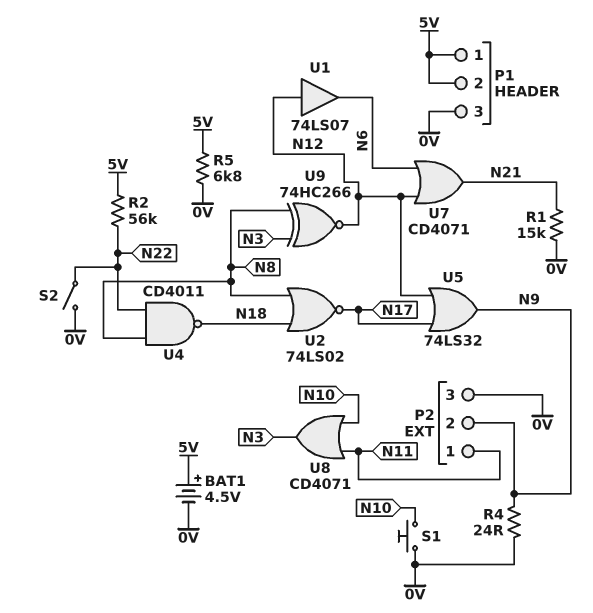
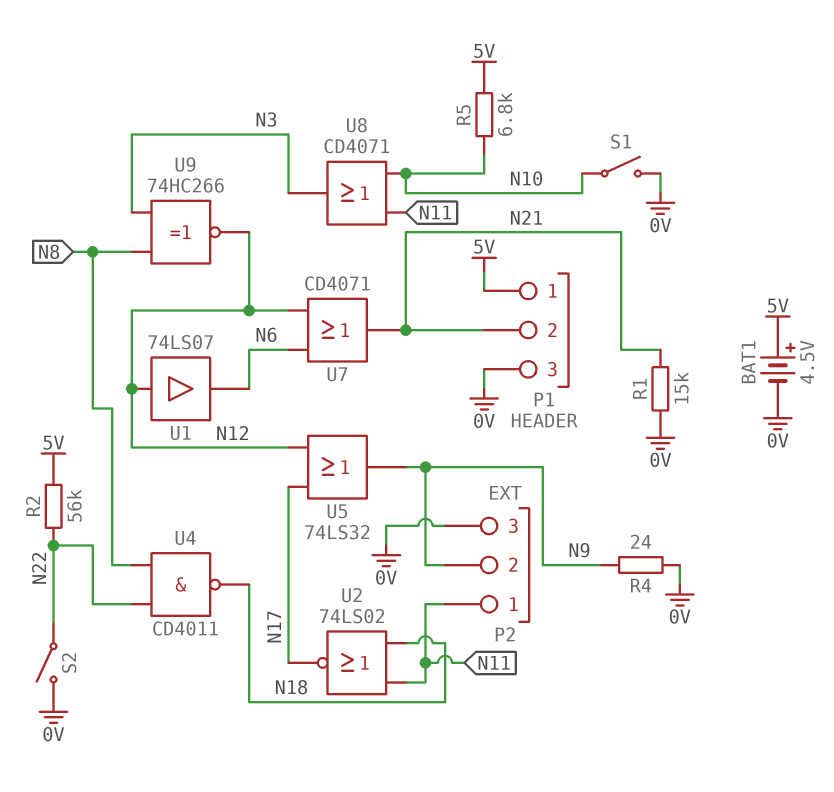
P1 pin 2: 5V -> N21
R5: 6.8k (0V, 5V) -> 6.8k (5V, N10)
S1: button (0V, N10) -> switch (0V, N10)
U2: NOR 74LS02 (in N8, in N18, out N17) -> NOR 74LS02 (in N11, in N18, out N17)

